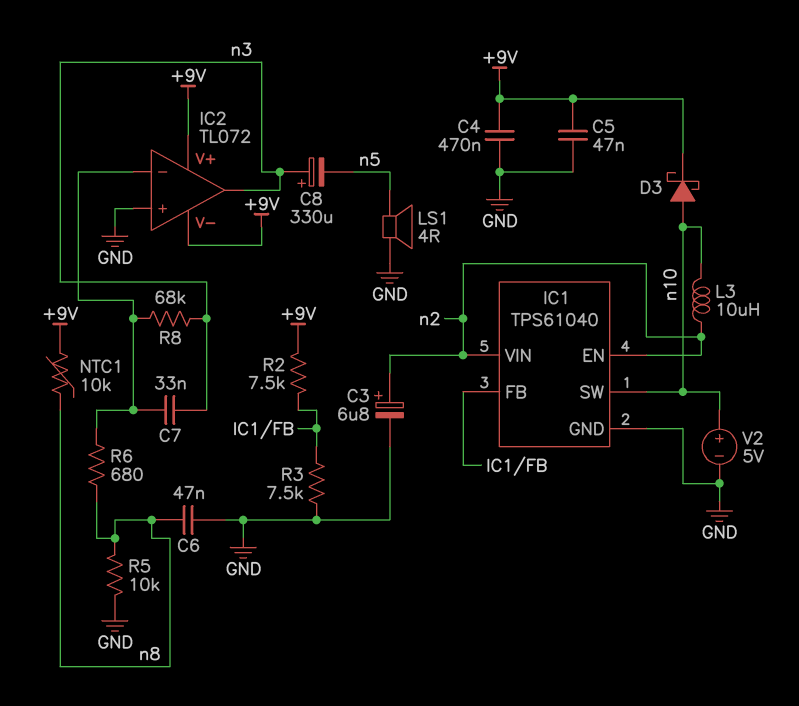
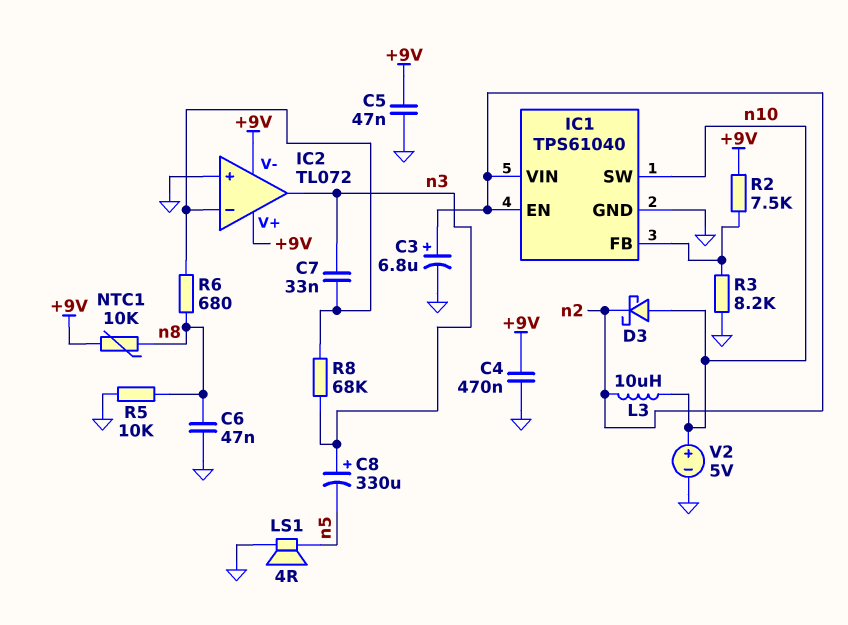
D3: schottky (A n10, K +9V) -> schottky (A n10, K n2)
R3: 7.5k (GND, IC1/FB) -> 8.2k (GND, IC1/FB)

